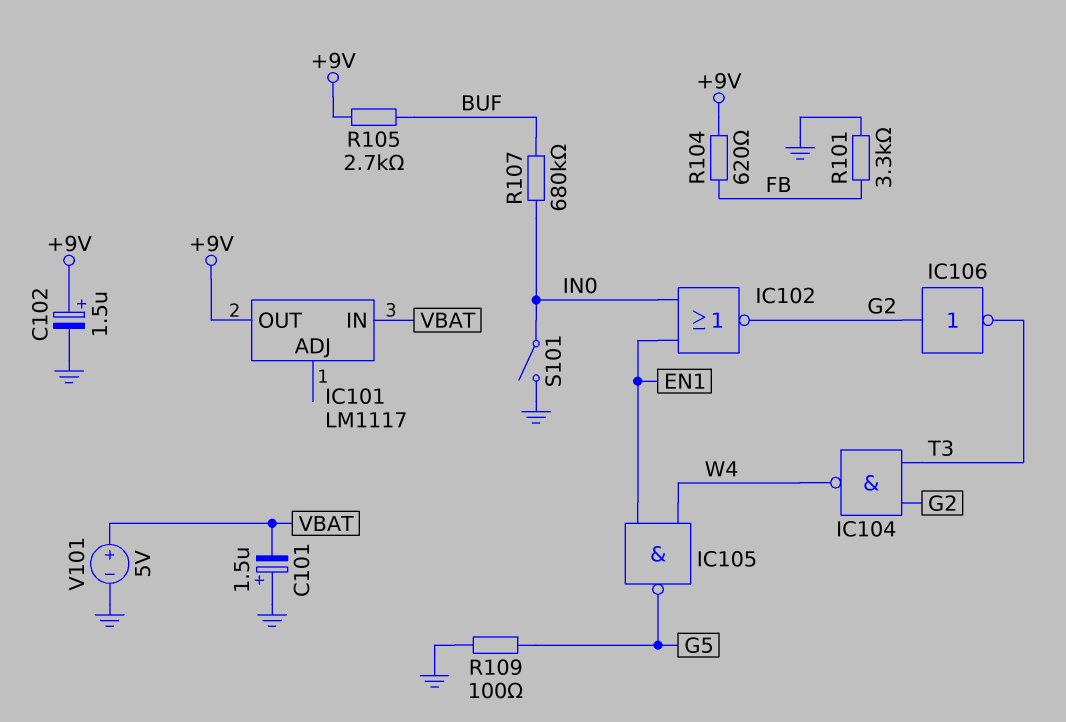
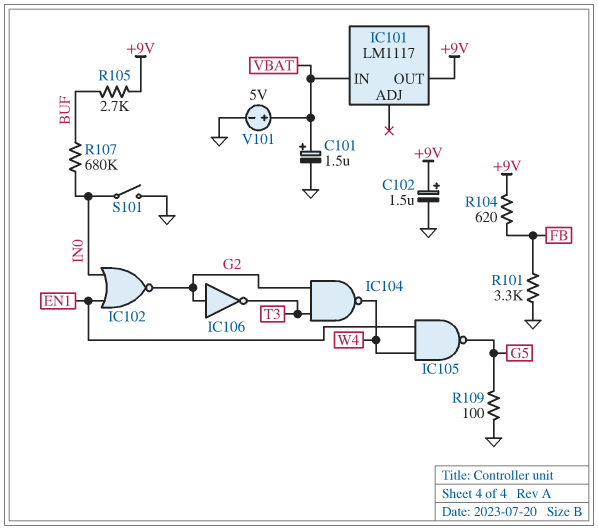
C101: 1.5uF (plus GND, minus VBAT) -> 1.5uF (plus VBAT, minus GND)

